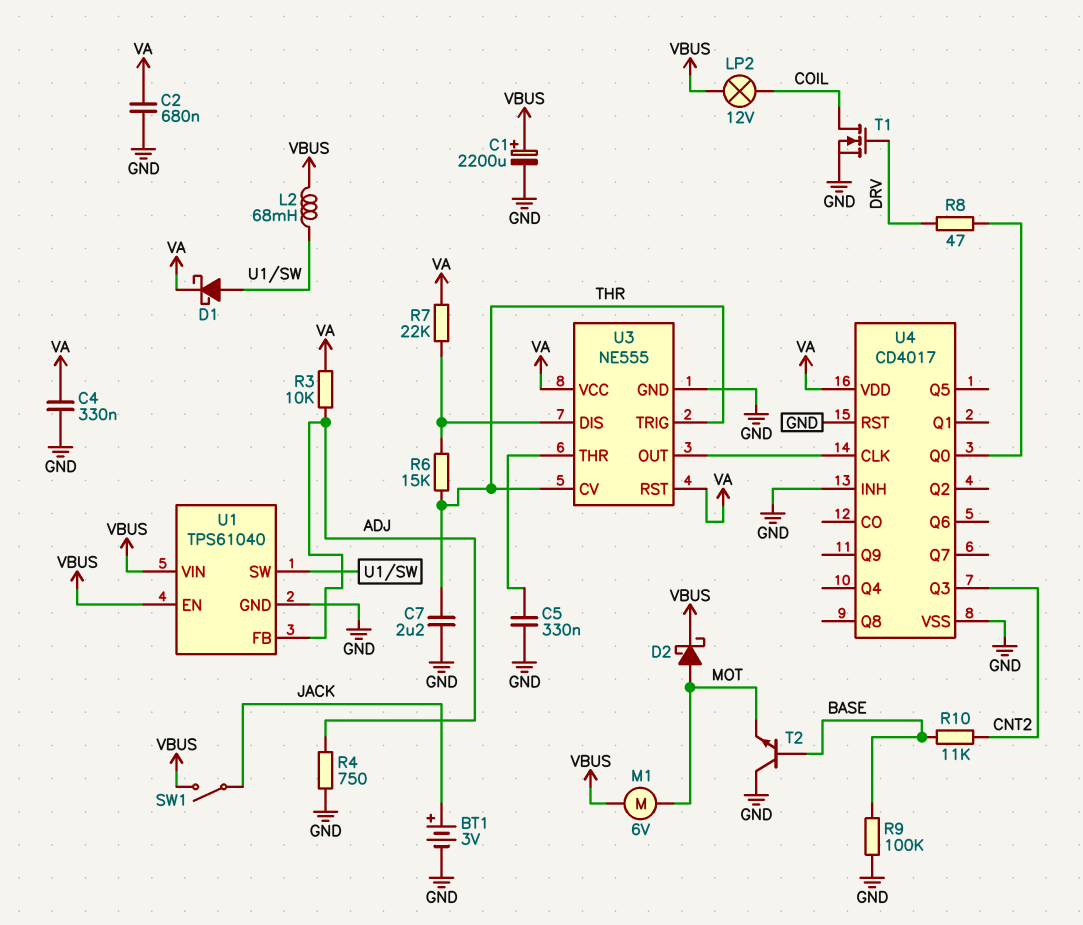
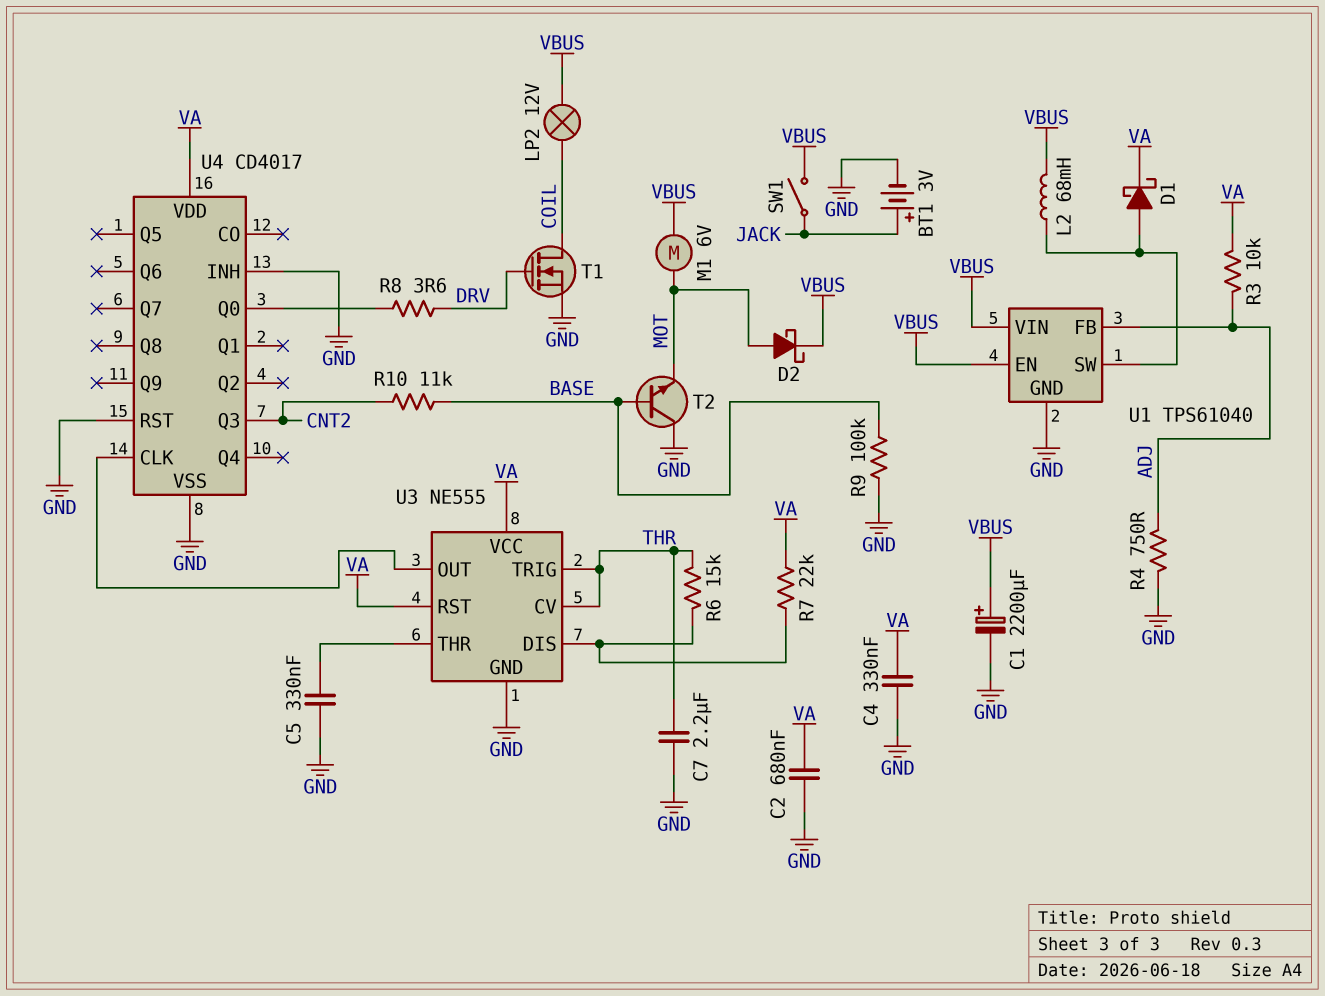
R8: 47 (DRV, U4/Q0) -> 3.6 (DRV, U4/Q0)

